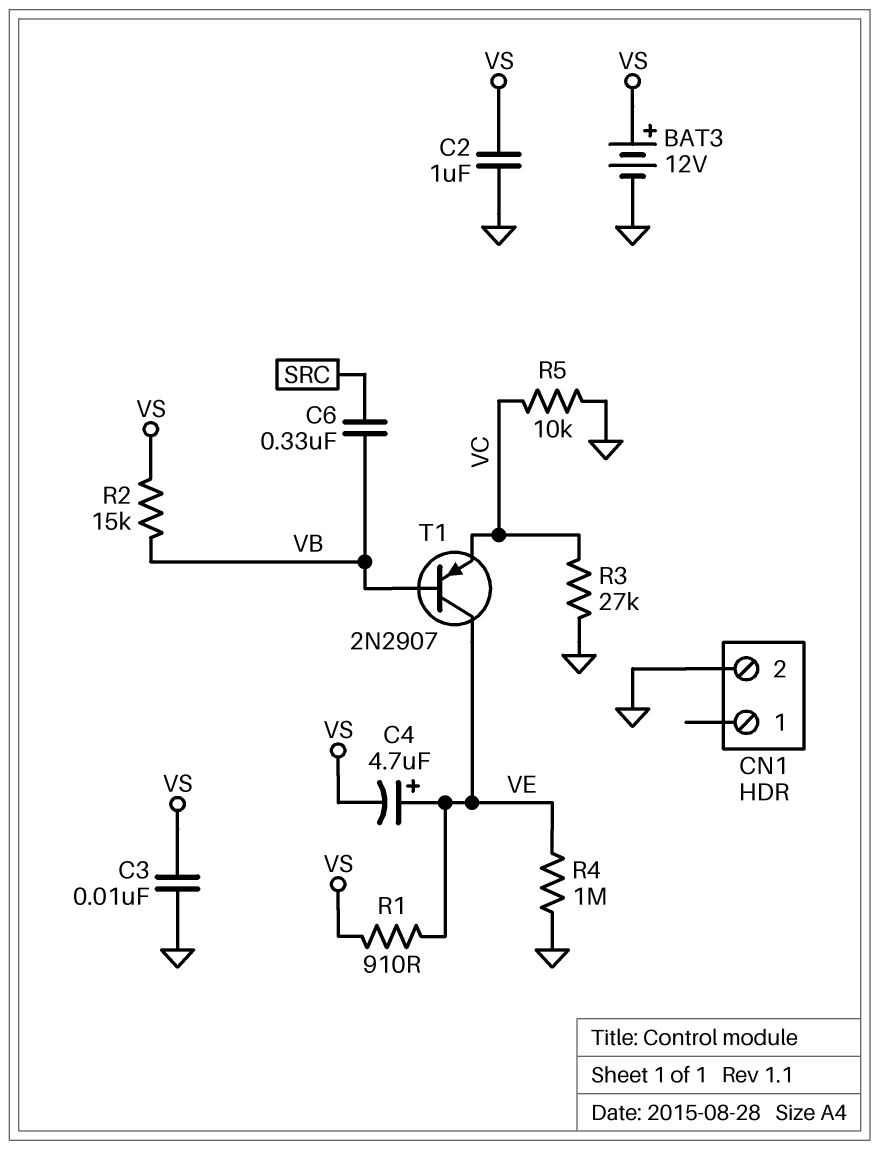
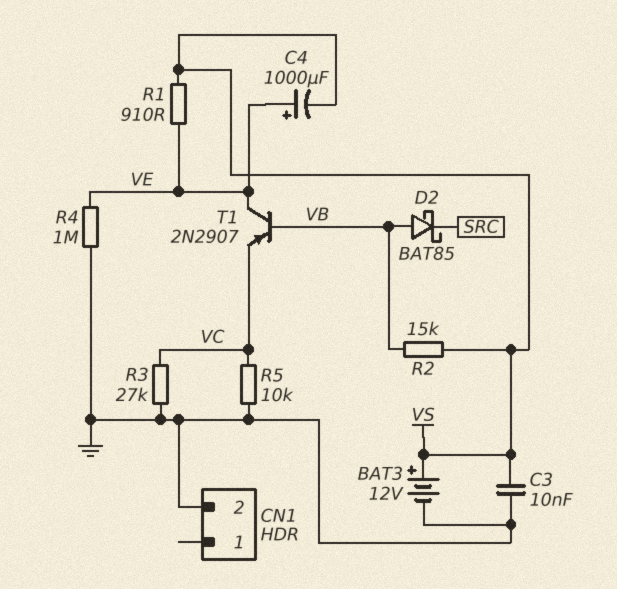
C2: 1uF (GND, VS) -> none
C4: 4.7uF (plus VE, minus VS) -> 1000uF (plus VE, minus VS)
C6: 330nF (SRC, VB) -> none
D2: none -> schottky BAT85 (A VB, K SRC)

